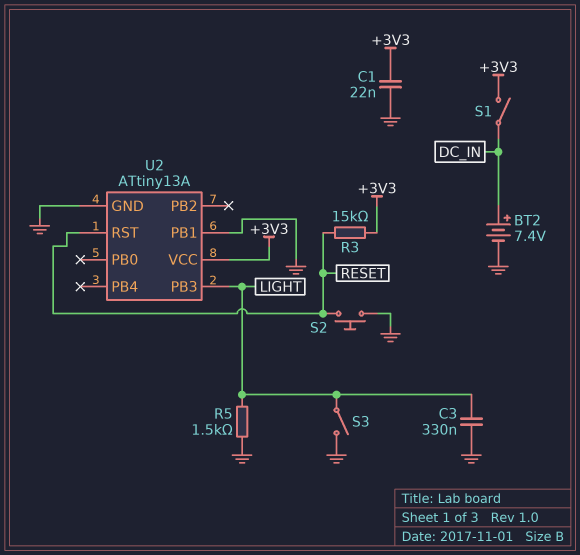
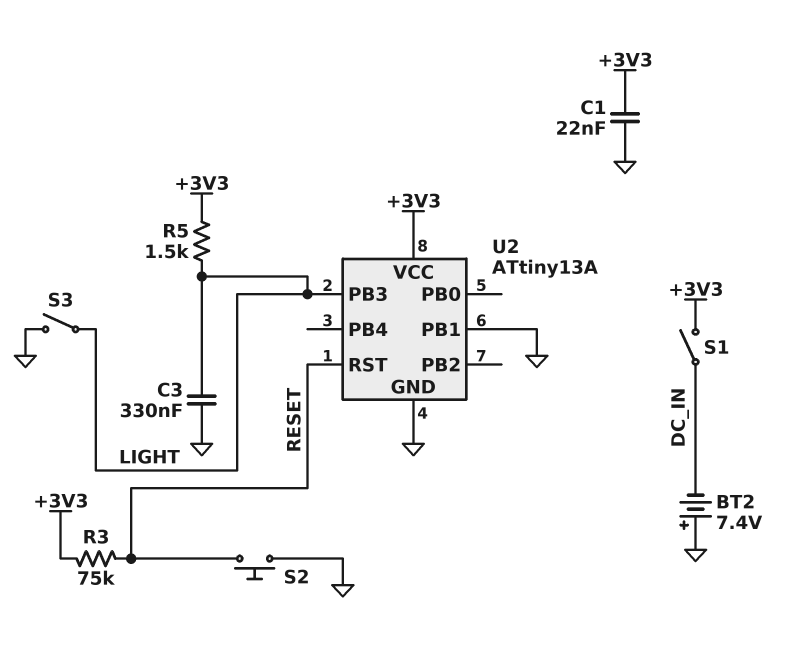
BT2: 7.4V (plus DC_IN, minus GND) -> 7.4V (plus GND, minus DC_IN)
R3: 15k (+3V3, RESET) -> 75k (+3V3, RESET)
R5: 1.5k (GND, LIGHT) -> 1.5k (+3V3, LIGHT)

